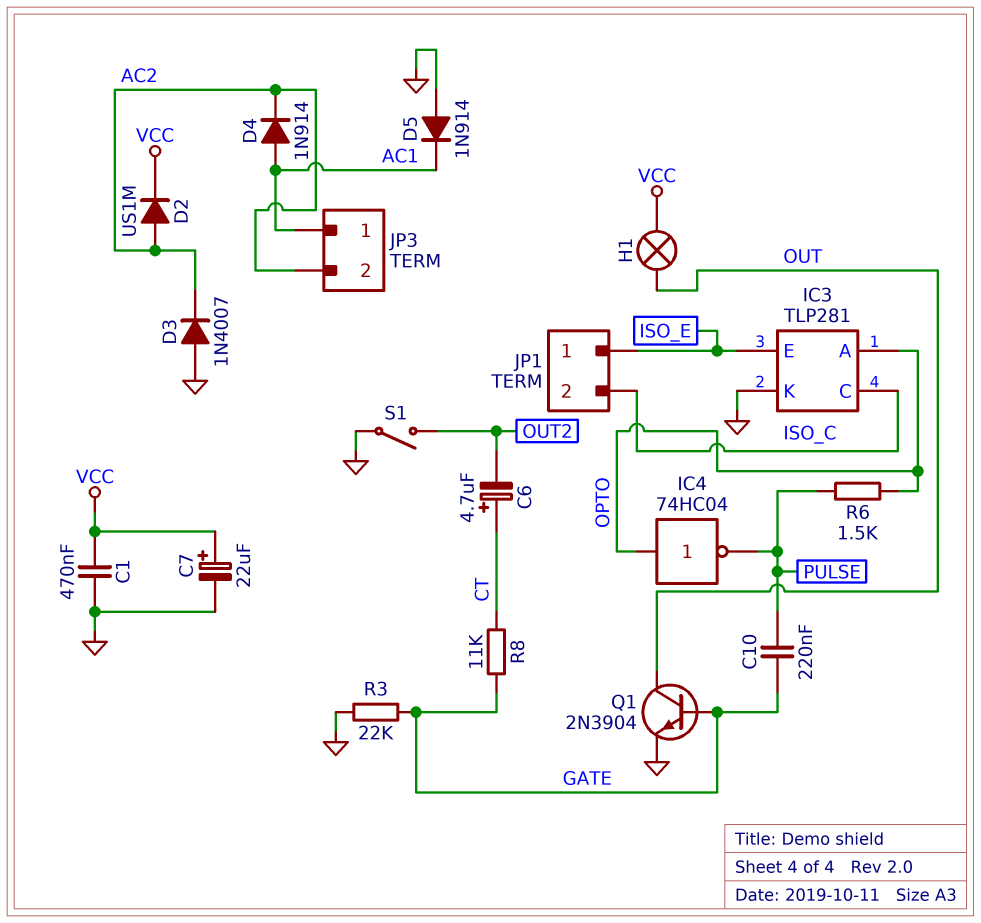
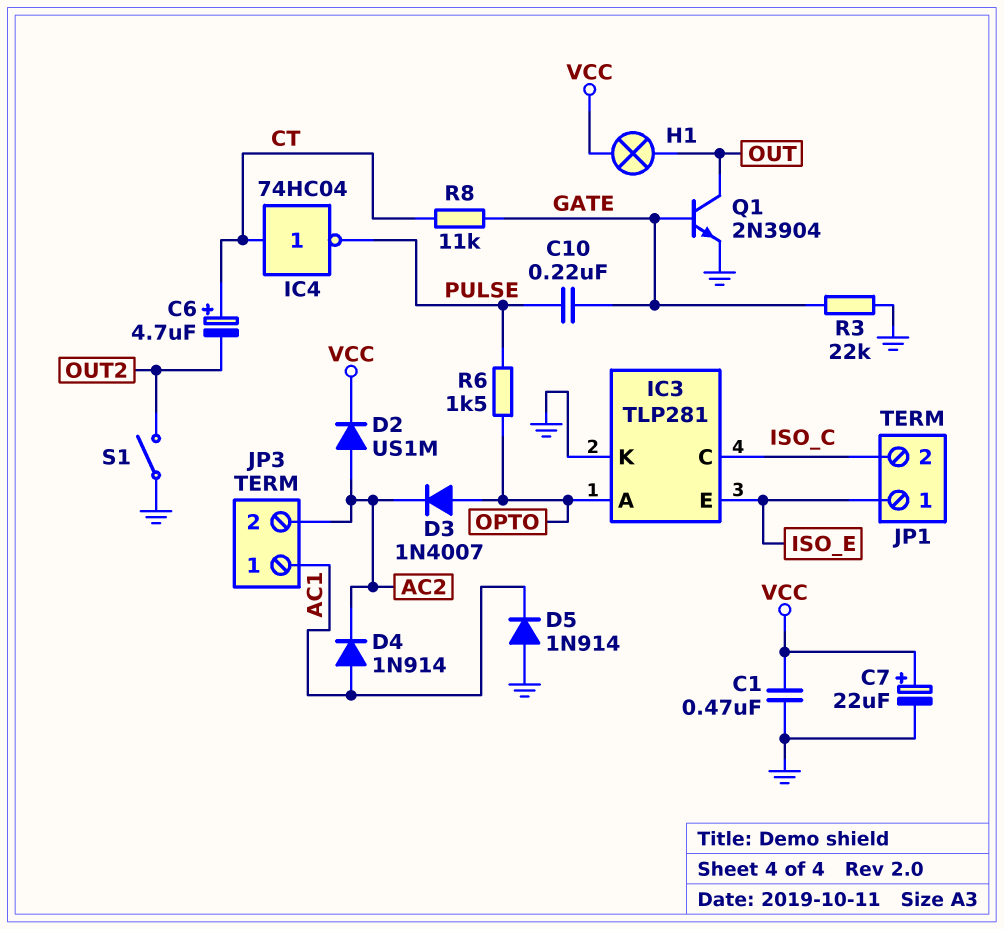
D3: diode 1N4007 (A GND, K AC2) -> diode 1N4007 (A OPTO, K AC2)
IC4: NOT 74HC04 (in OPTO, out PULSE) -> NOT 74HC04 (in CT, out PULSE)

